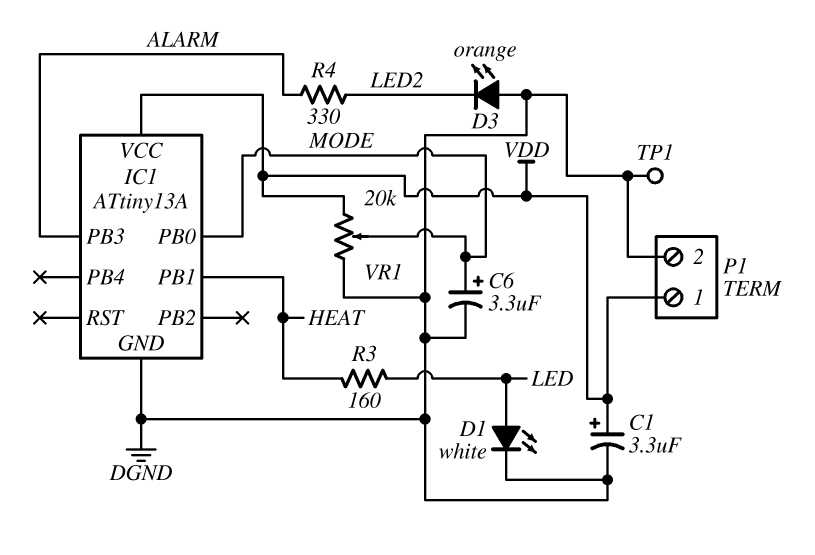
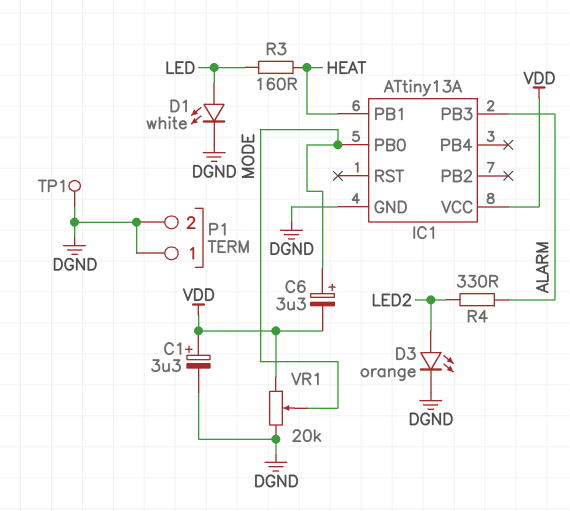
C6: 3.3uF (plus MODE, minus DGND) -> 3.3uF (plus MODE, minus VDD)
D3: LED orange (A DGND, K LED2) -> LED orange (A LED2, K DGND)
P1 pin 1: VDD -> DGND

